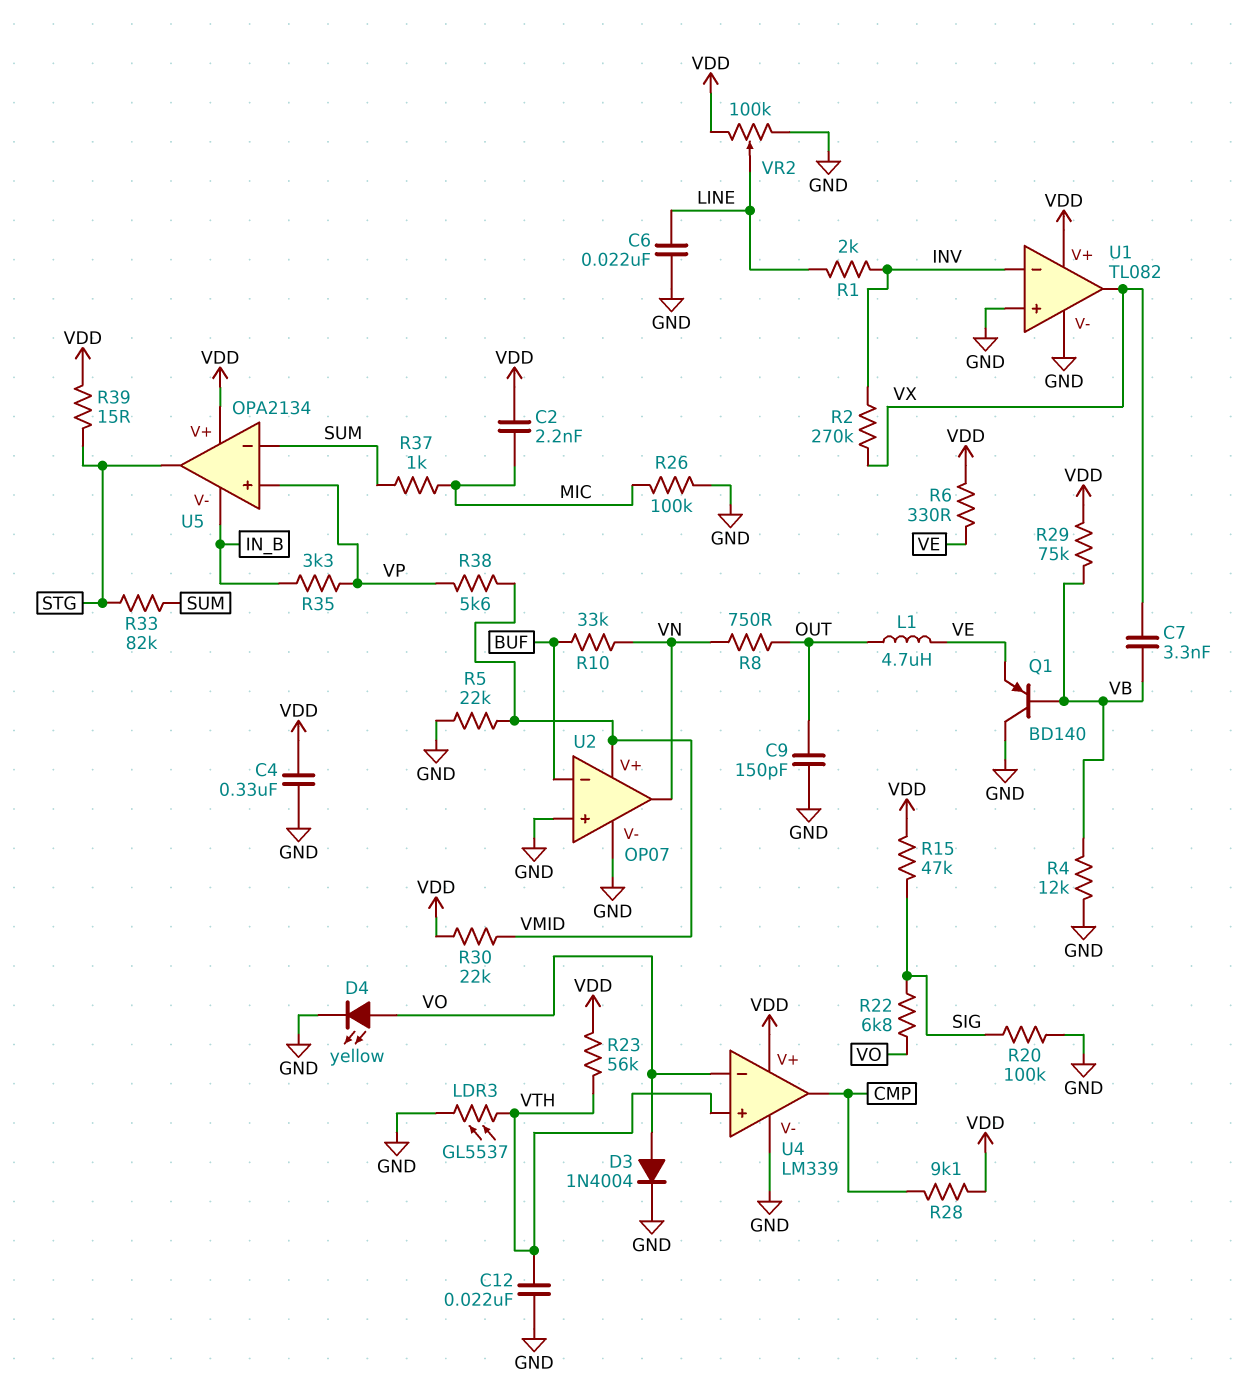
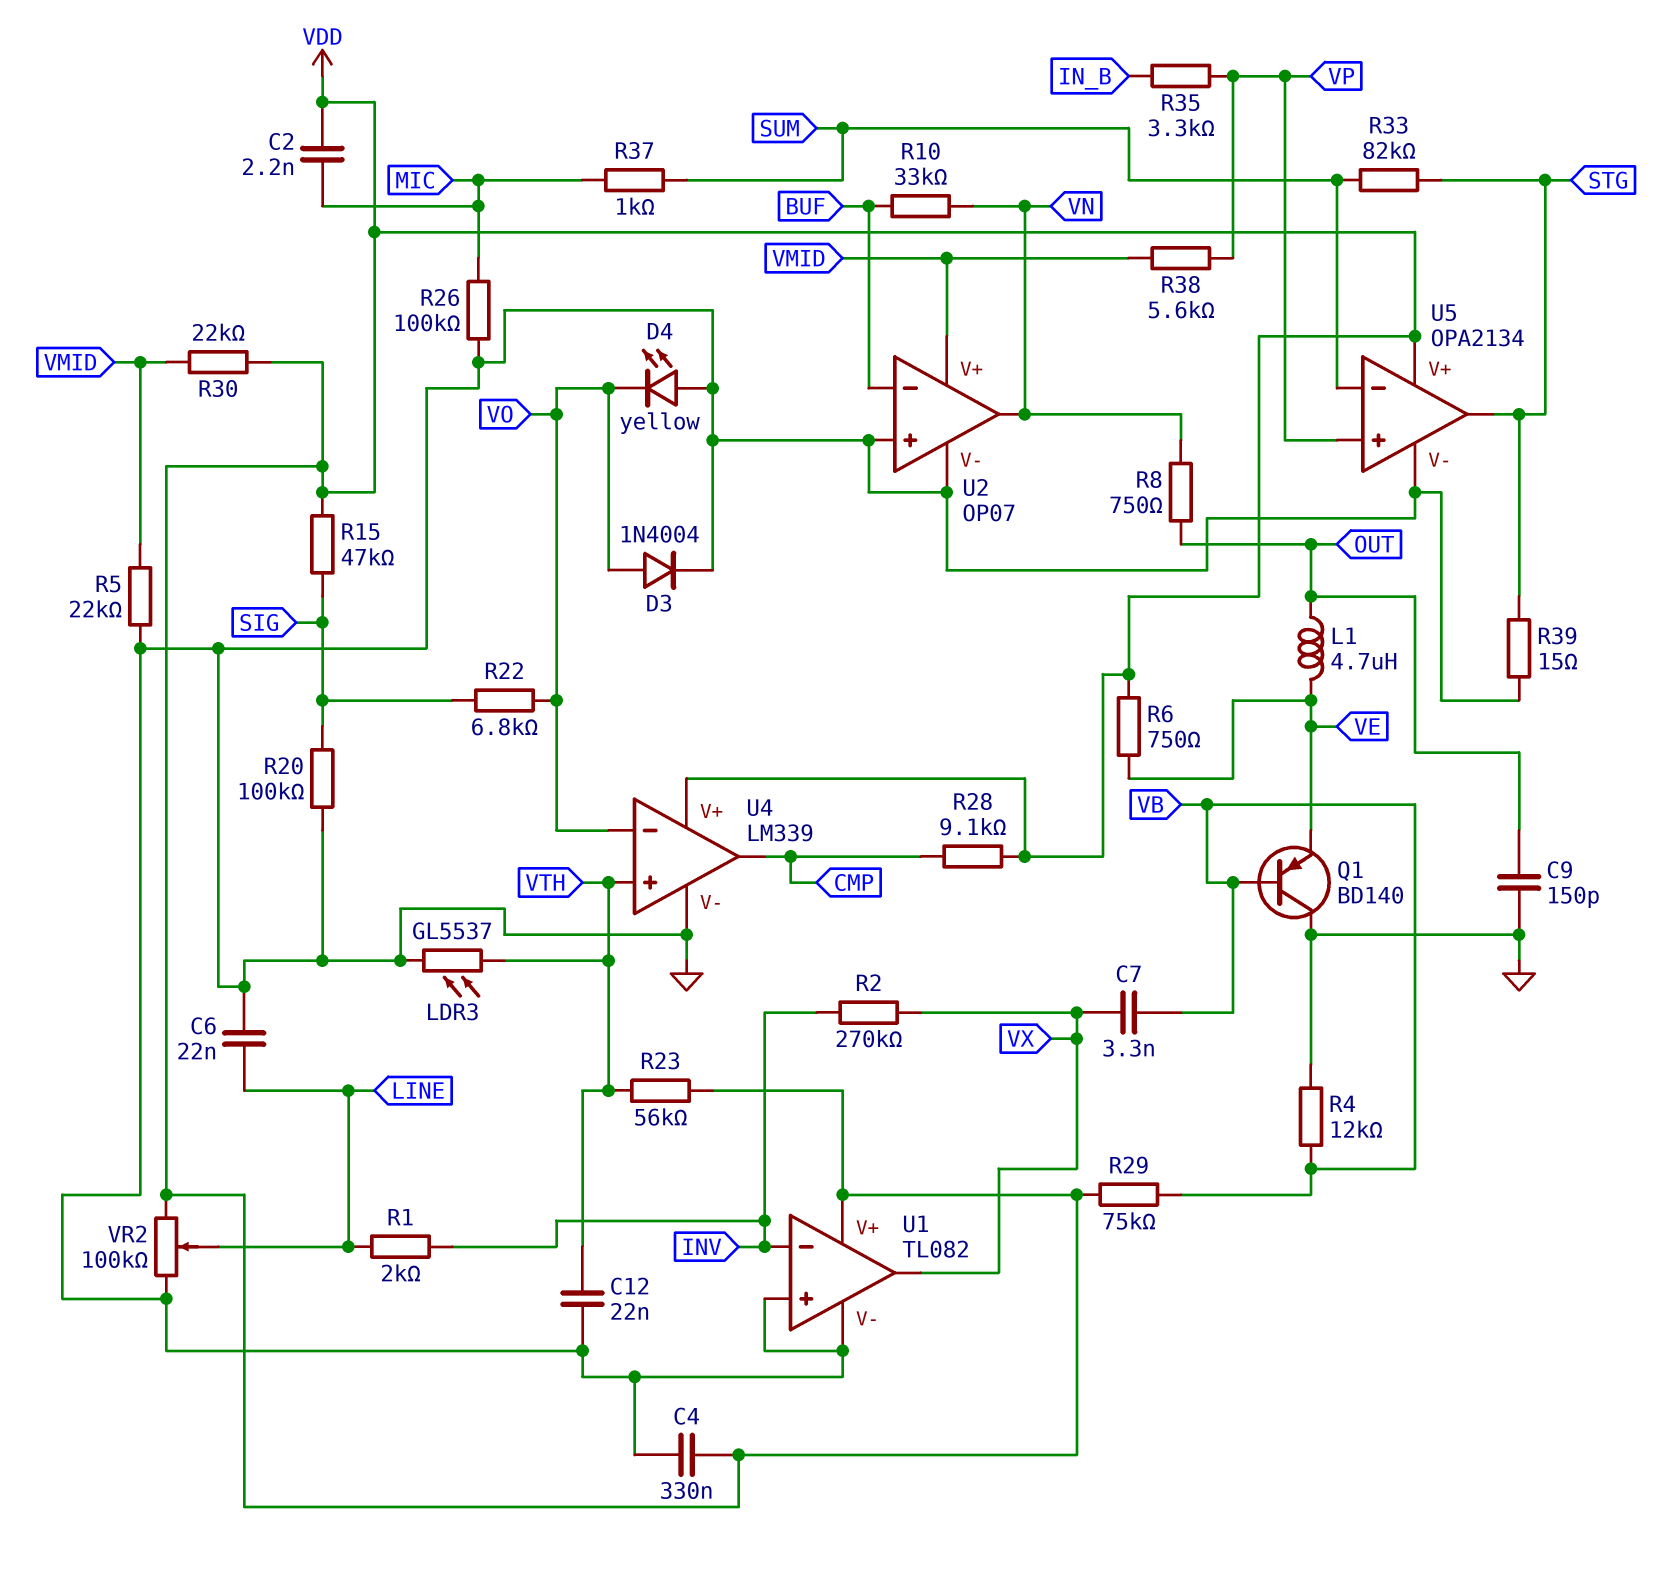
D4: LED yellow (A VO, K GND) -> LED yellow (A GND, K VO)
R6: 330 (VDD, VE) -> 750 (VDD, VE)
R39: 15 (STG, VDD) -> 15 (GND, STG)
U5 pin V-: IN_B -> GND

